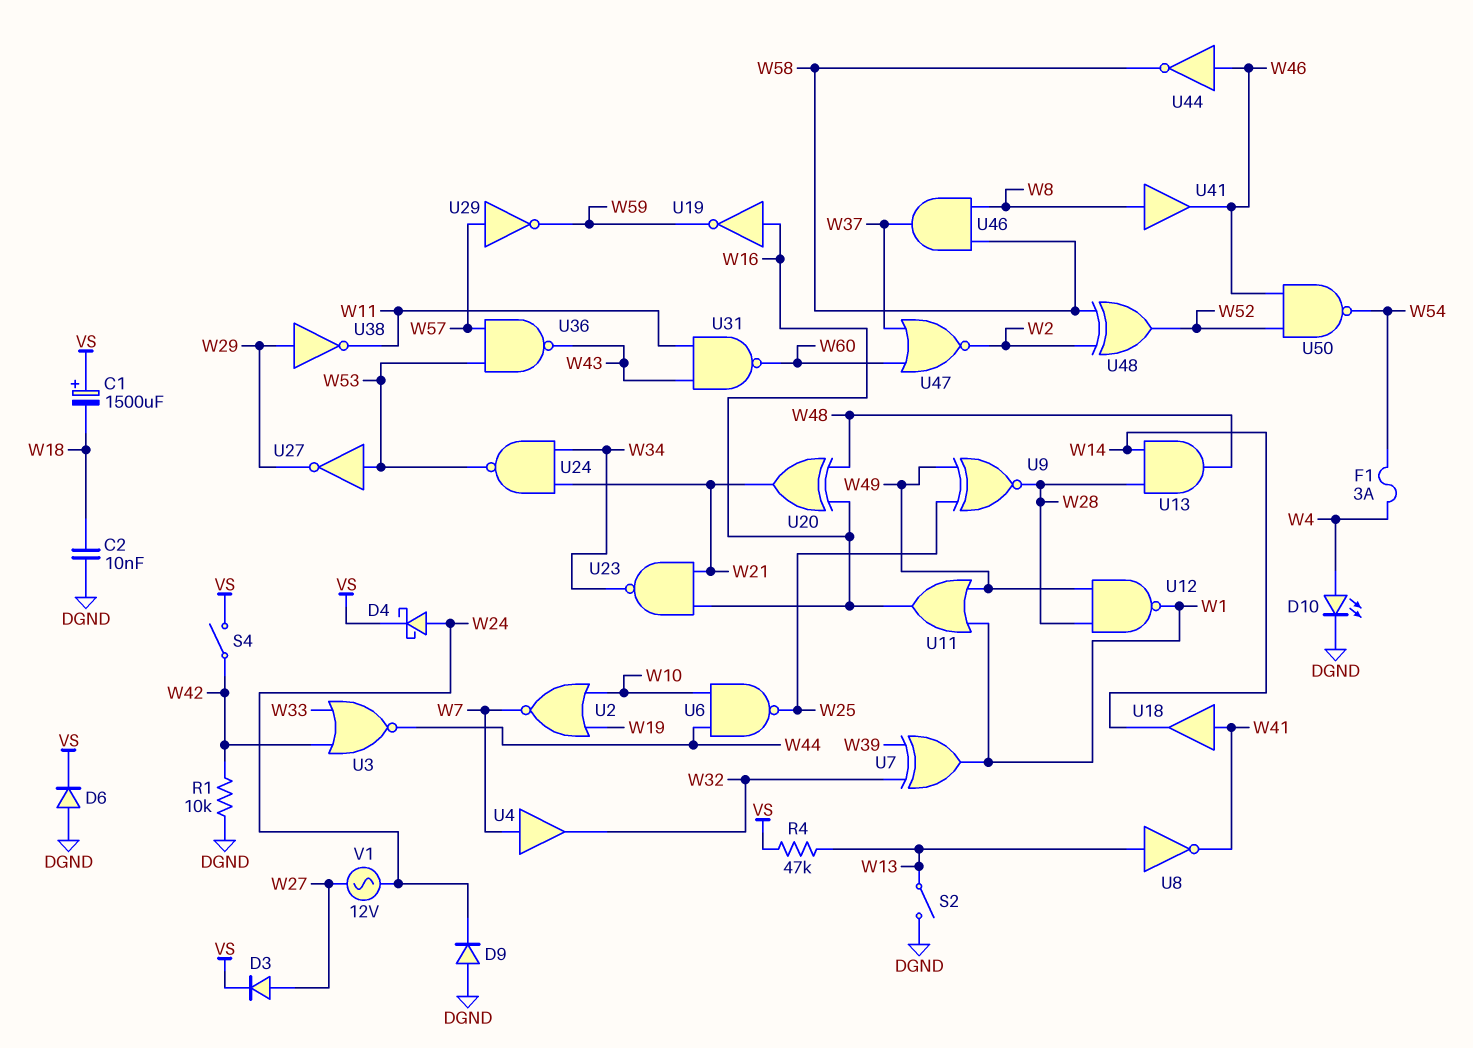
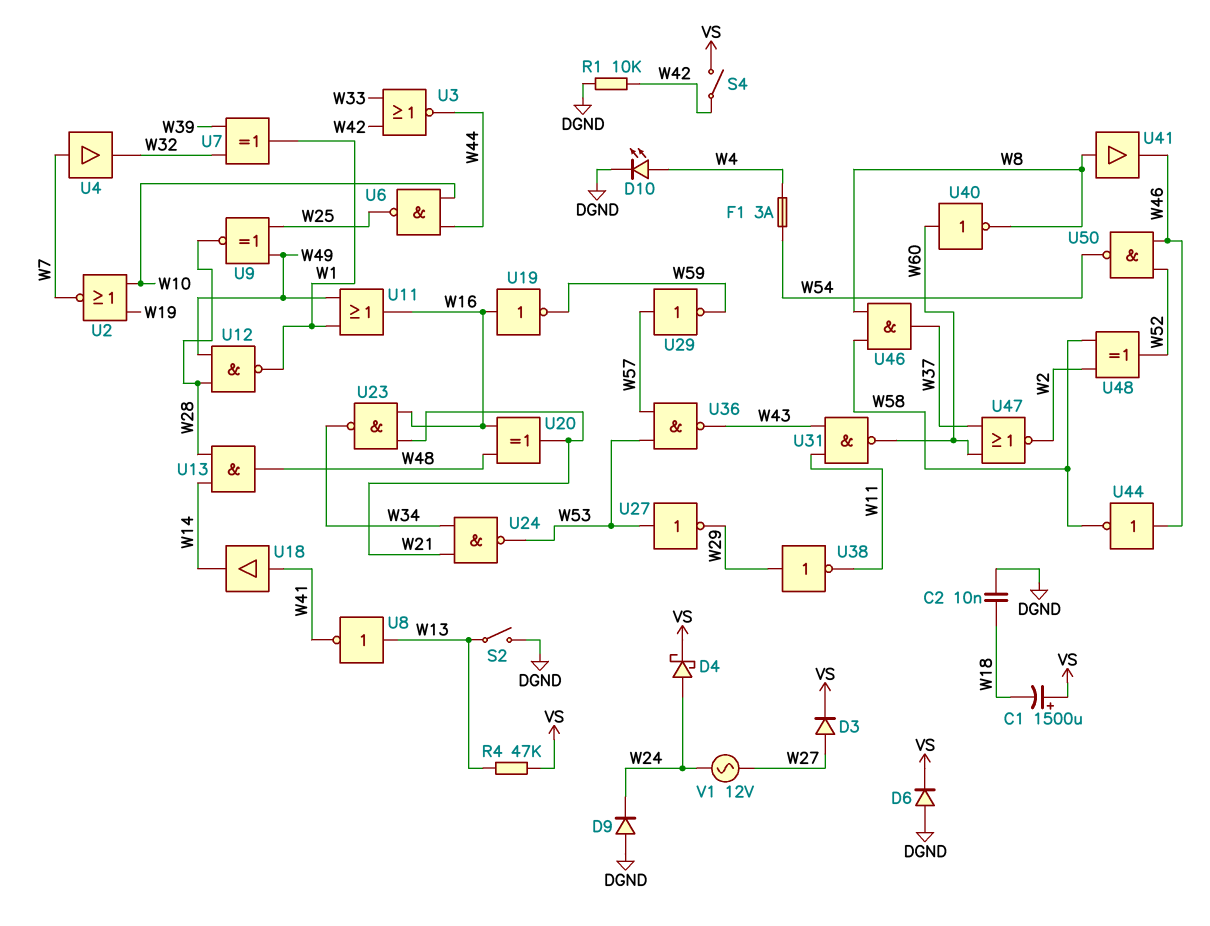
U40: none -> NOT (in W60, out W8)

